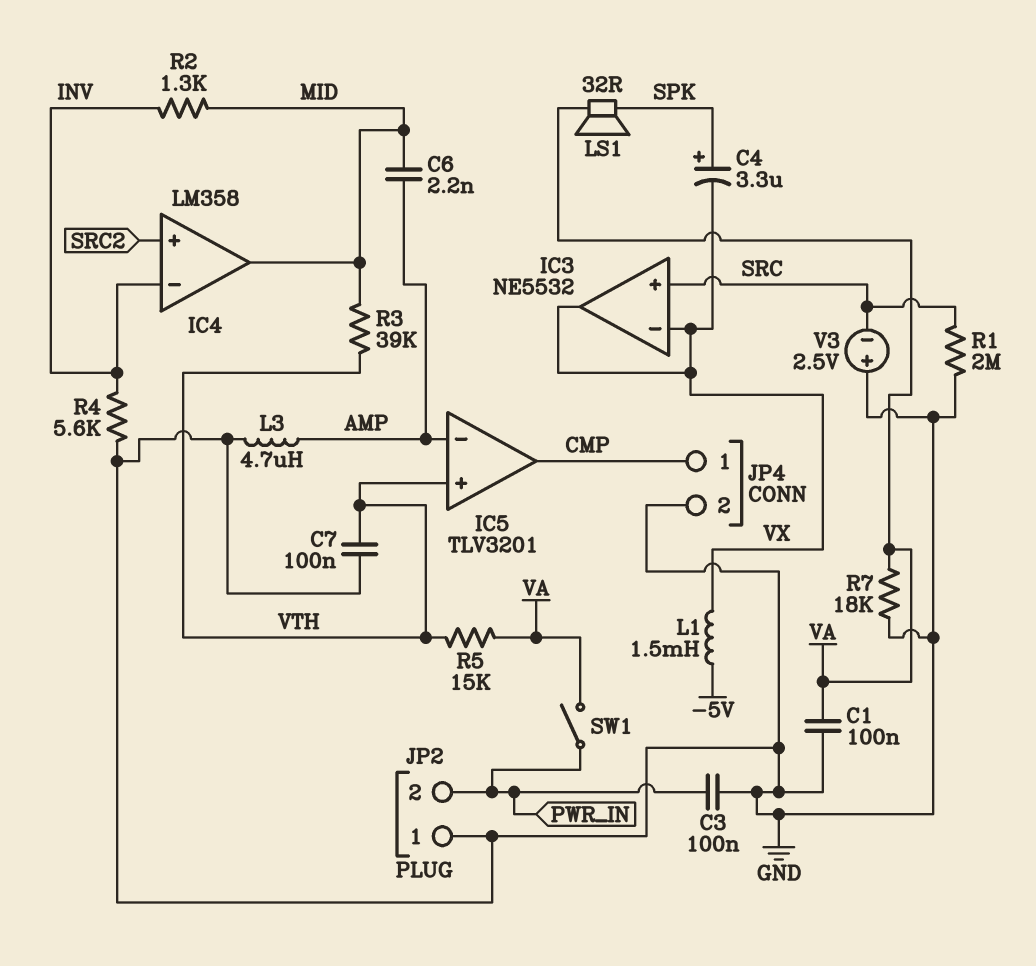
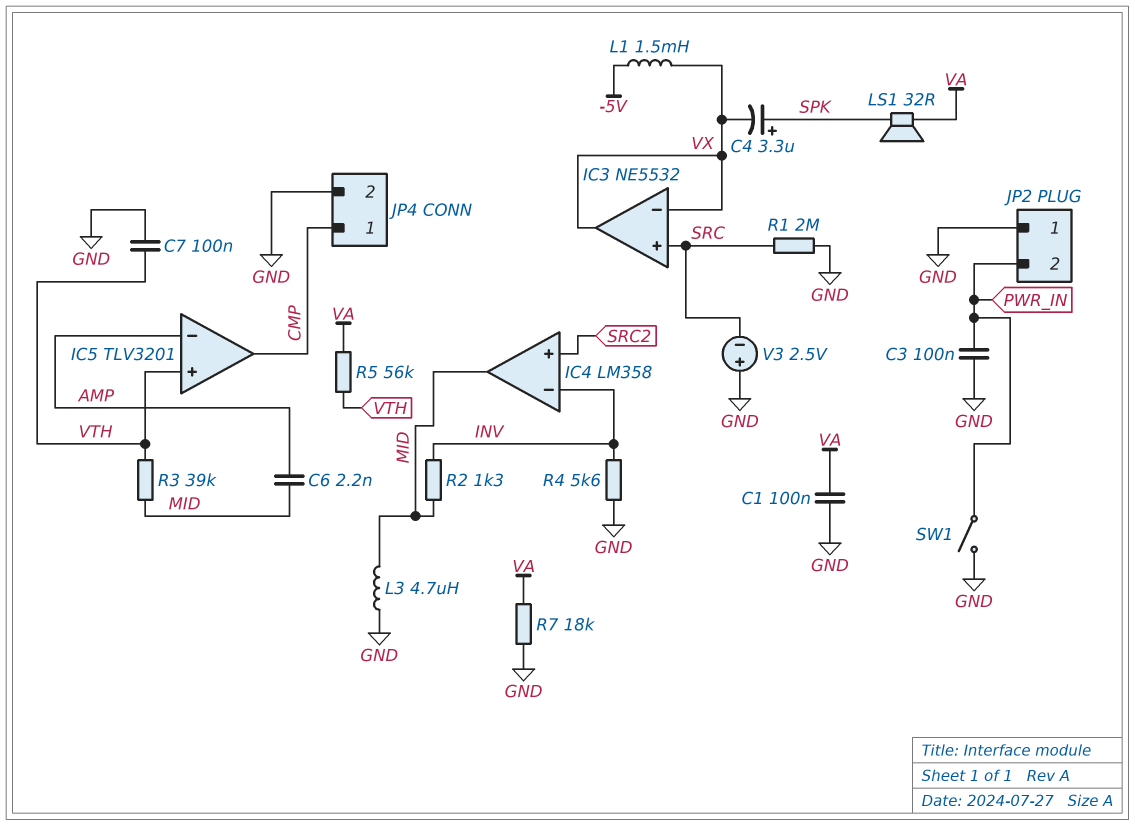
L3: 4.7uH (AMP, GND) -> 4.7uH (GND, MID)
R5: 15k (VA, VTH) -> 56k (VA, VTH)
SW1: switch (PWR_IN, VA) -> switch (GND, PWR_IN)

